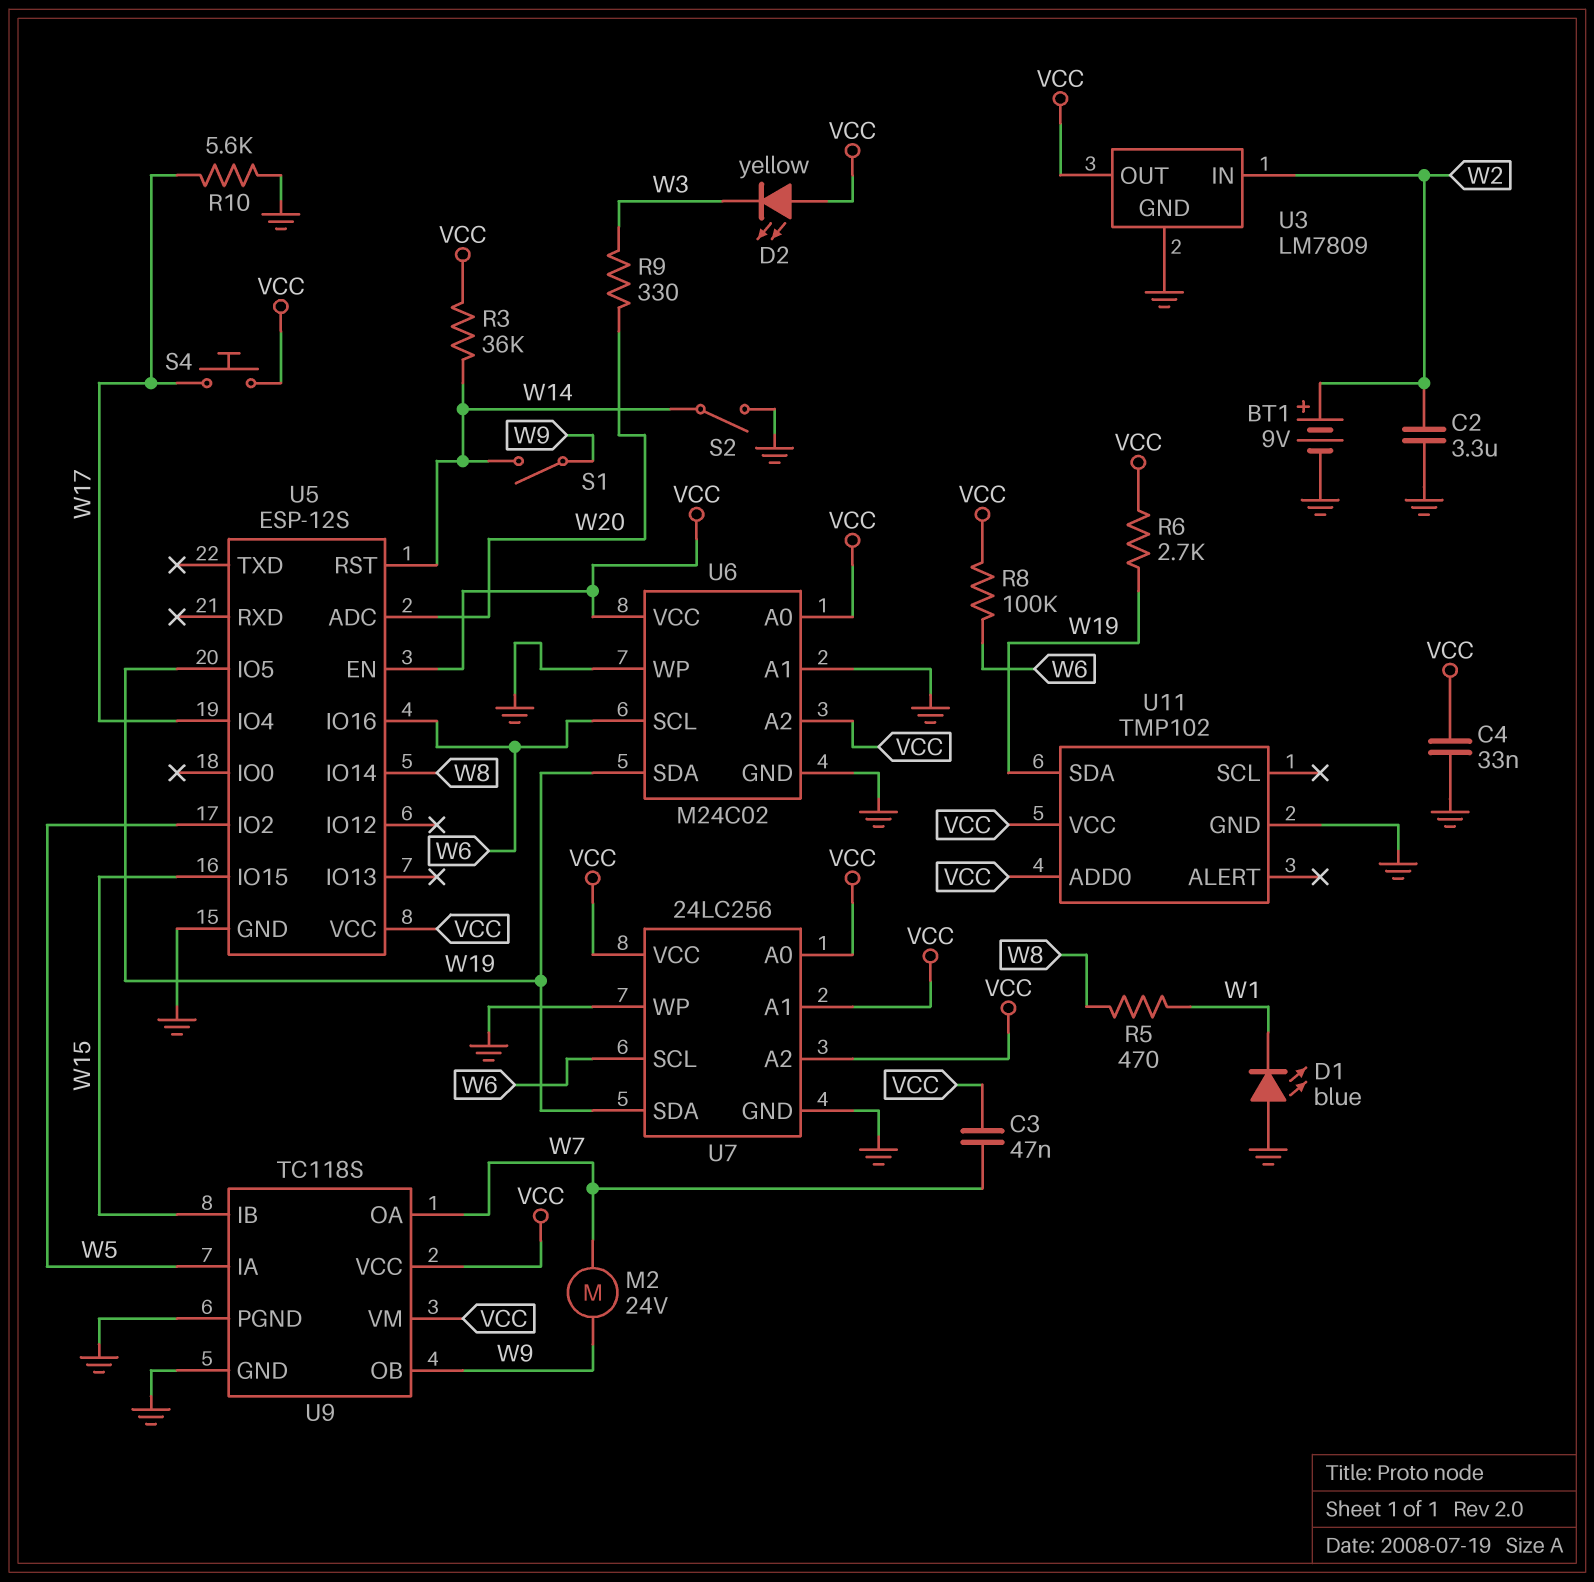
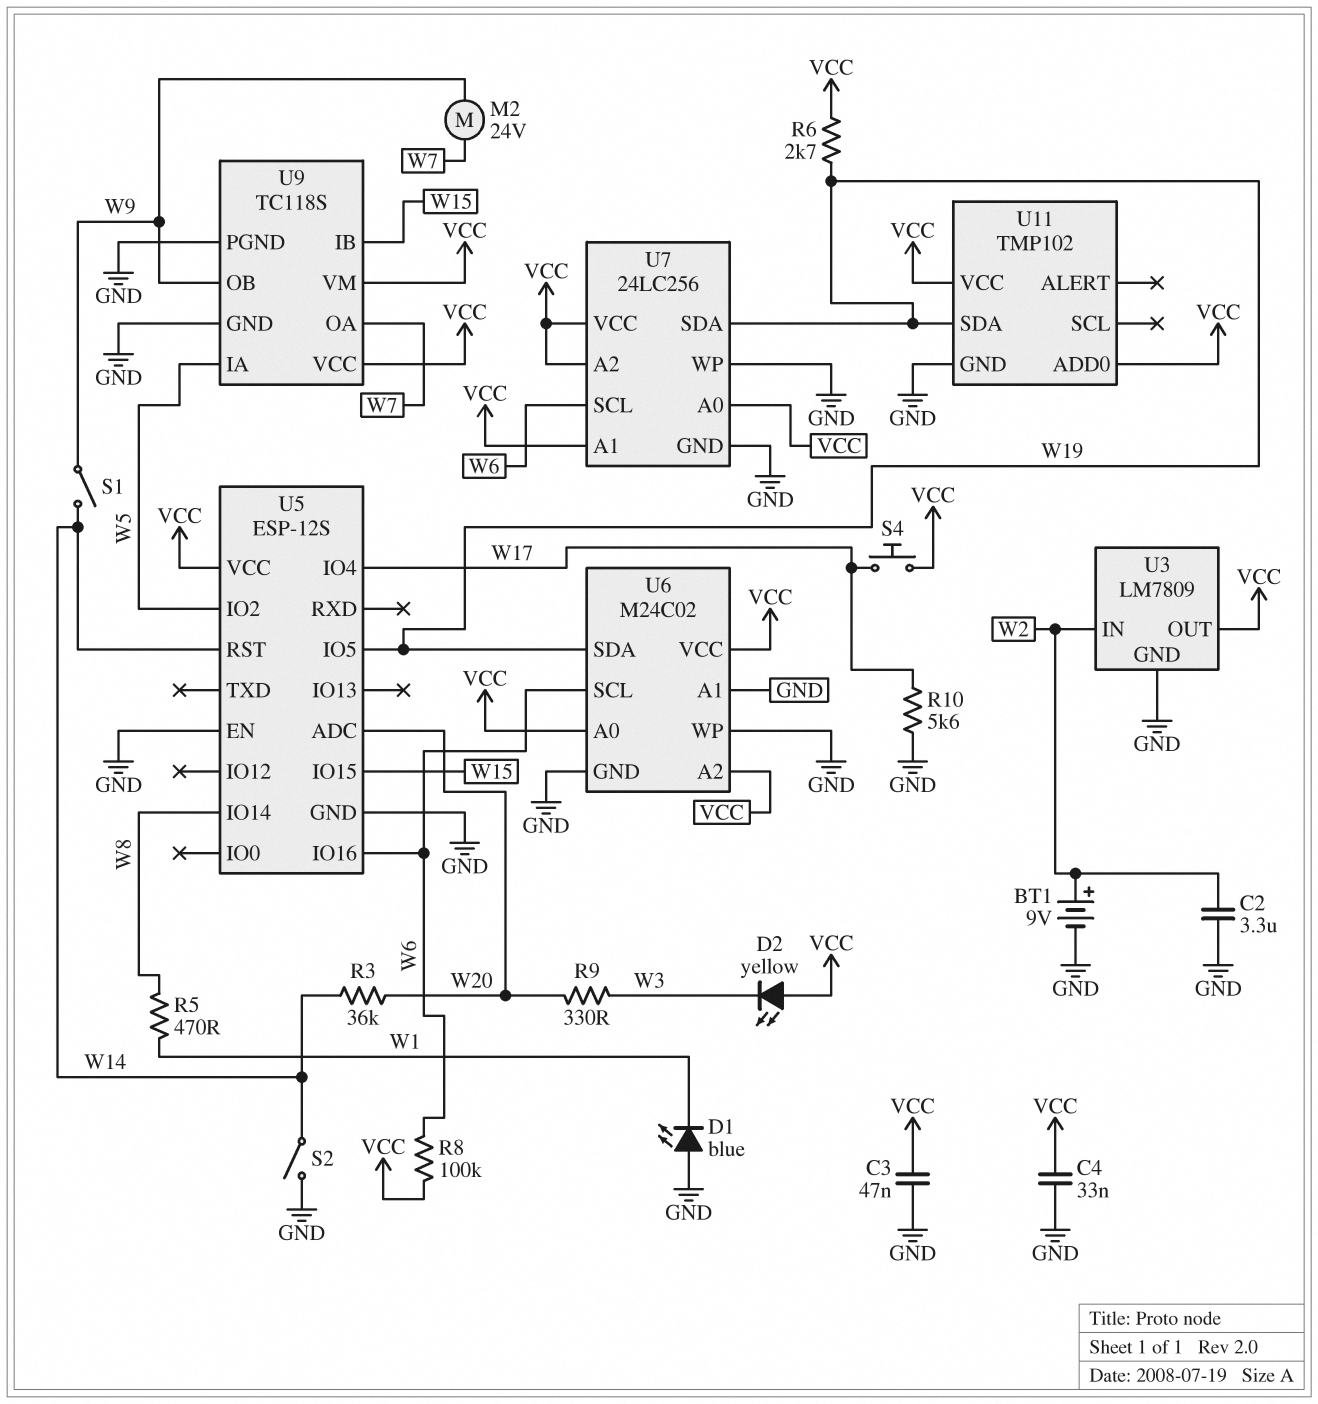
C3: 47nF (VCC, W7) -> 47nF (GND, VCC)
R3: 36k (VCC, W14) -> 36k (W14, W20)
U5 pin EN: VCC -> GND

